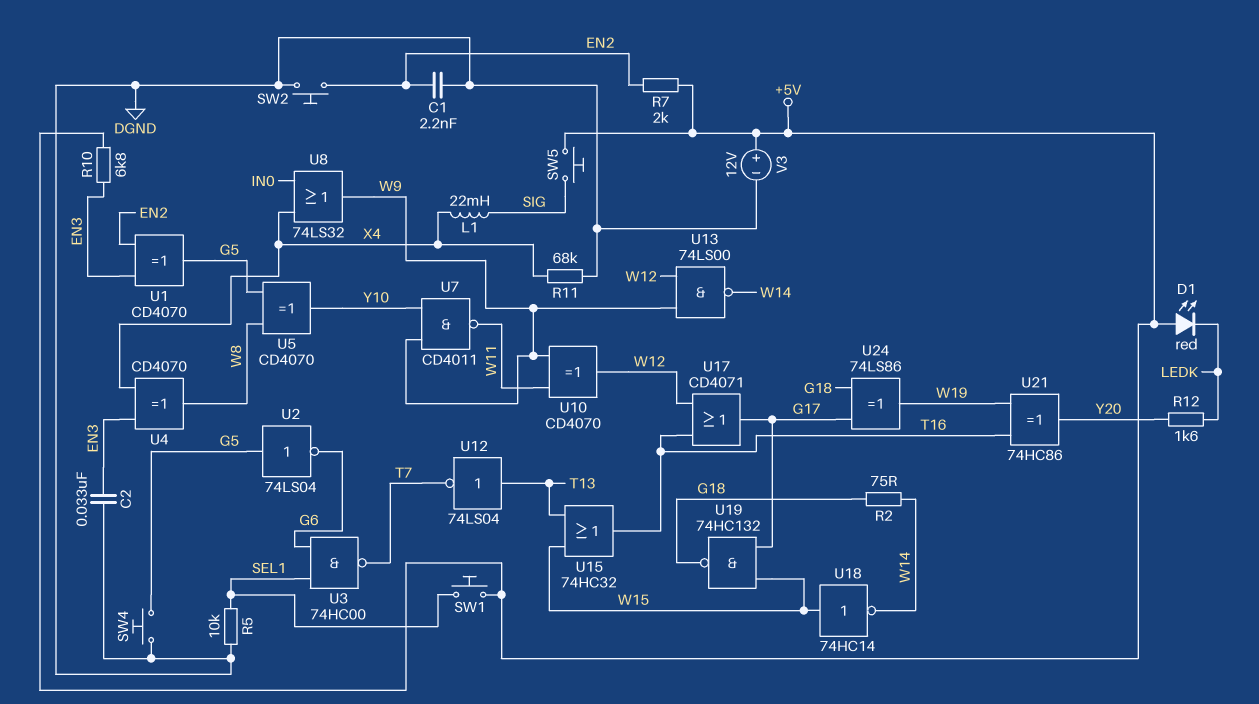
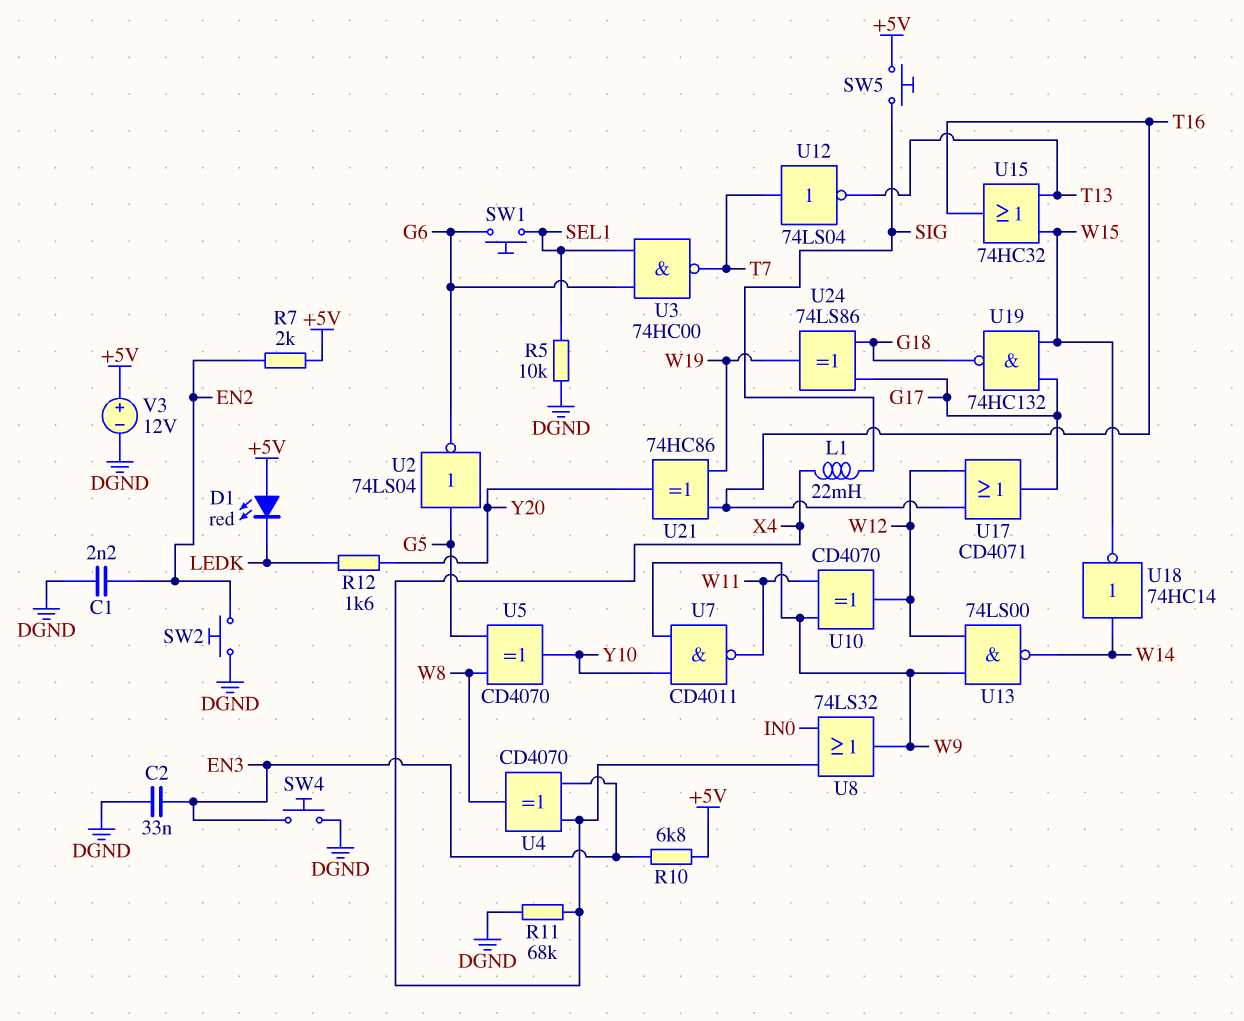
R2: 75 (G18, W14) -> none
SW1: button (+5V, SEL1) -> button (G6, SEL1)
SW4: button (DGND, G5) -> button (DGND, EN3)
U1: XOR CD4070 (in EN2, in EN3, out G5) -> none
U12: NOT 74LS04 (in T13, out T7) -> NOT 74LS04 (in T7, out T13)
U18: NOT 74HC14 (in W15, out W14) -> NOT 74HC14 (in W14, out W15)

